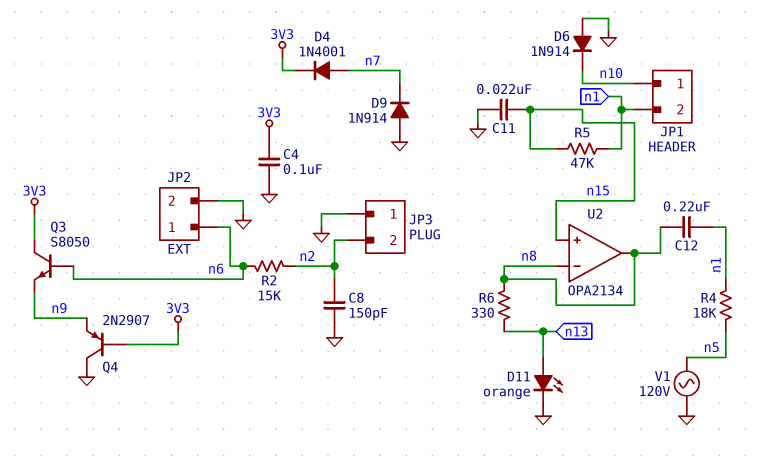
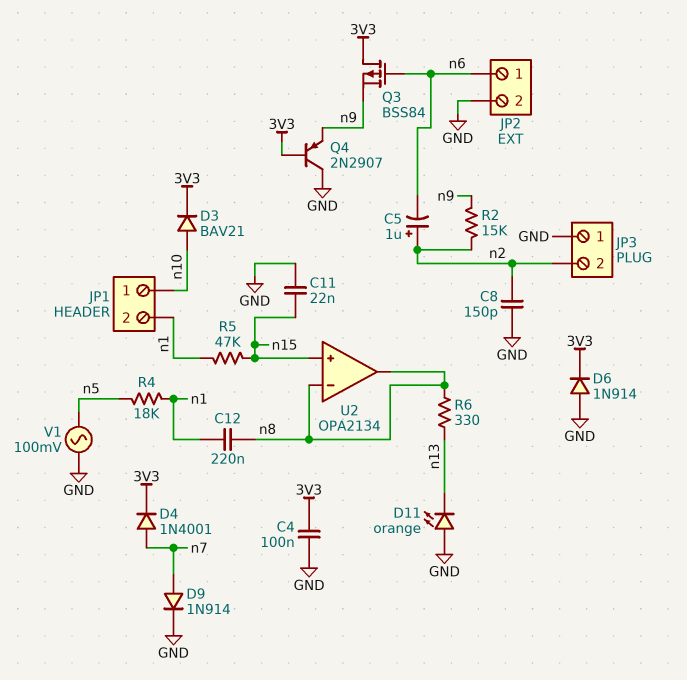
C5: none -> 1uF (plus n2, minus n6)
D3: none -> diode BAV21 (A n10, K 3V3)
D6: diode 1N914 (A GND, K n10) -> diode 1N914 (A GND, K 3V3)
D9: diode 1N914 (A GND, K n7) -> diode 1N914 (A n7, K GND)
D11: LED orange (A n13, K GND) -> LED orange (A GND, K n13)
Q3: NPN S8050 (B n6, C 3V3, E n9) -> PMOS BSS84 (G n6, D 3V3, S n9)
R2: 15k (n2, n6) -> 15k (n2, n9)
V1: AC 120V (GND, n5) -> AC 100mV (GND, n5)

